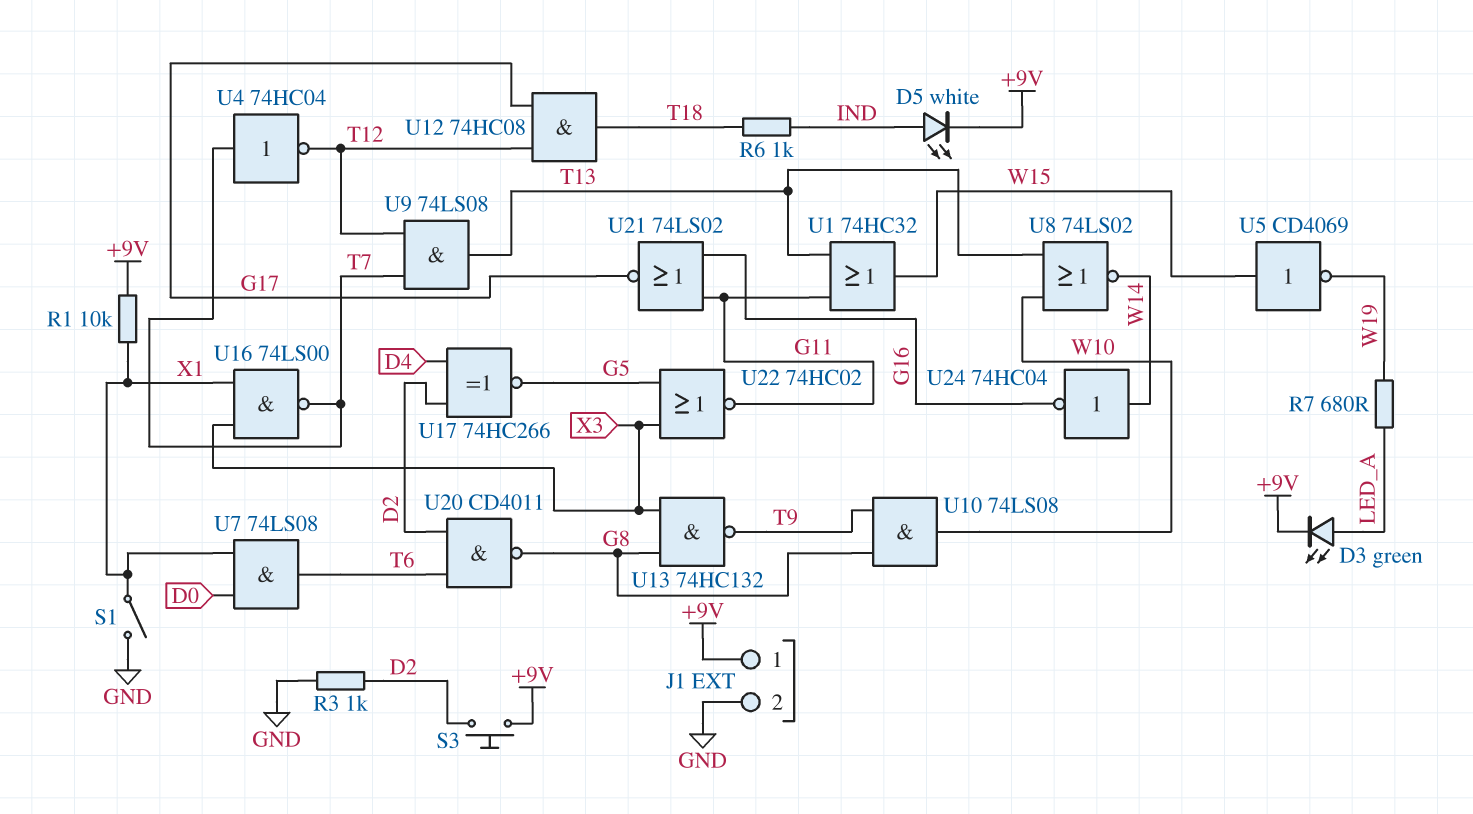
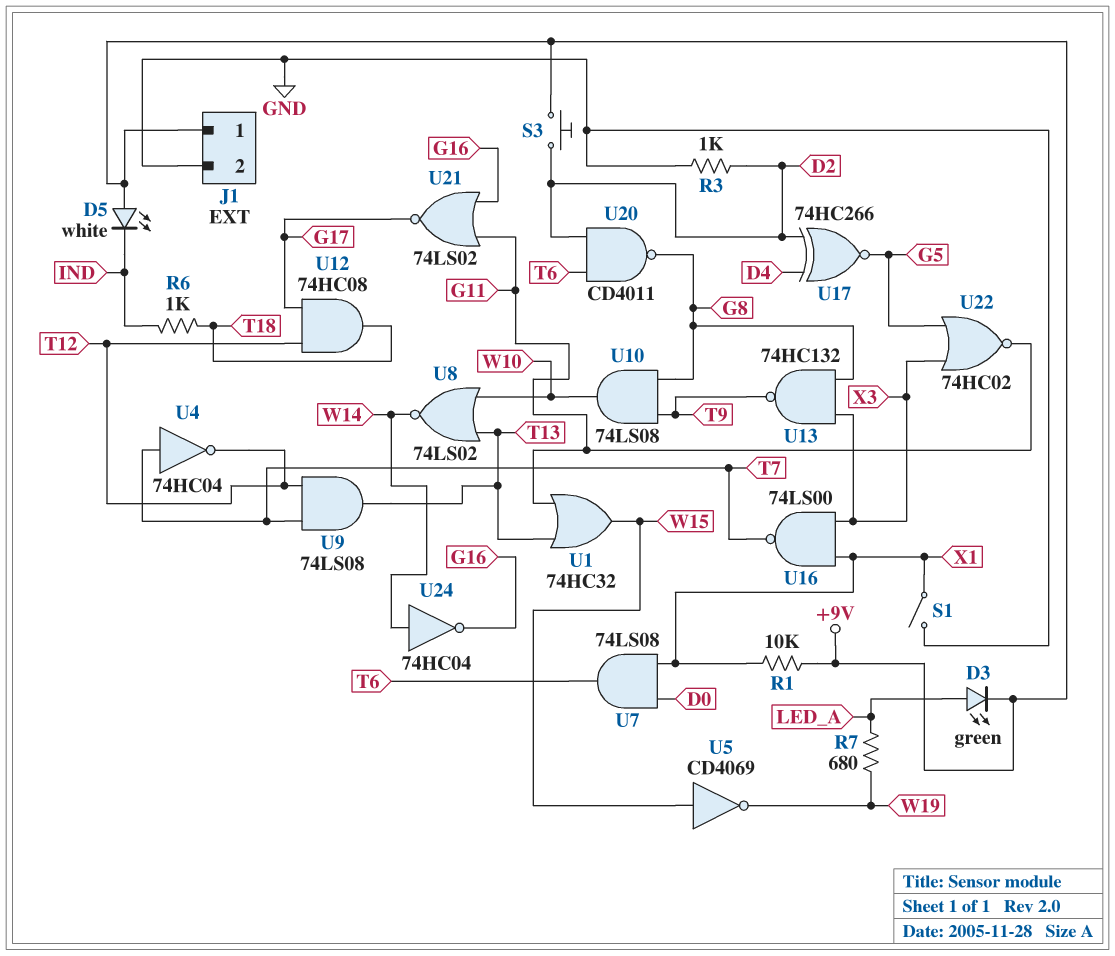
D5: LED white (A IND, K +9V) -> LED white (A +9V, K IND)

